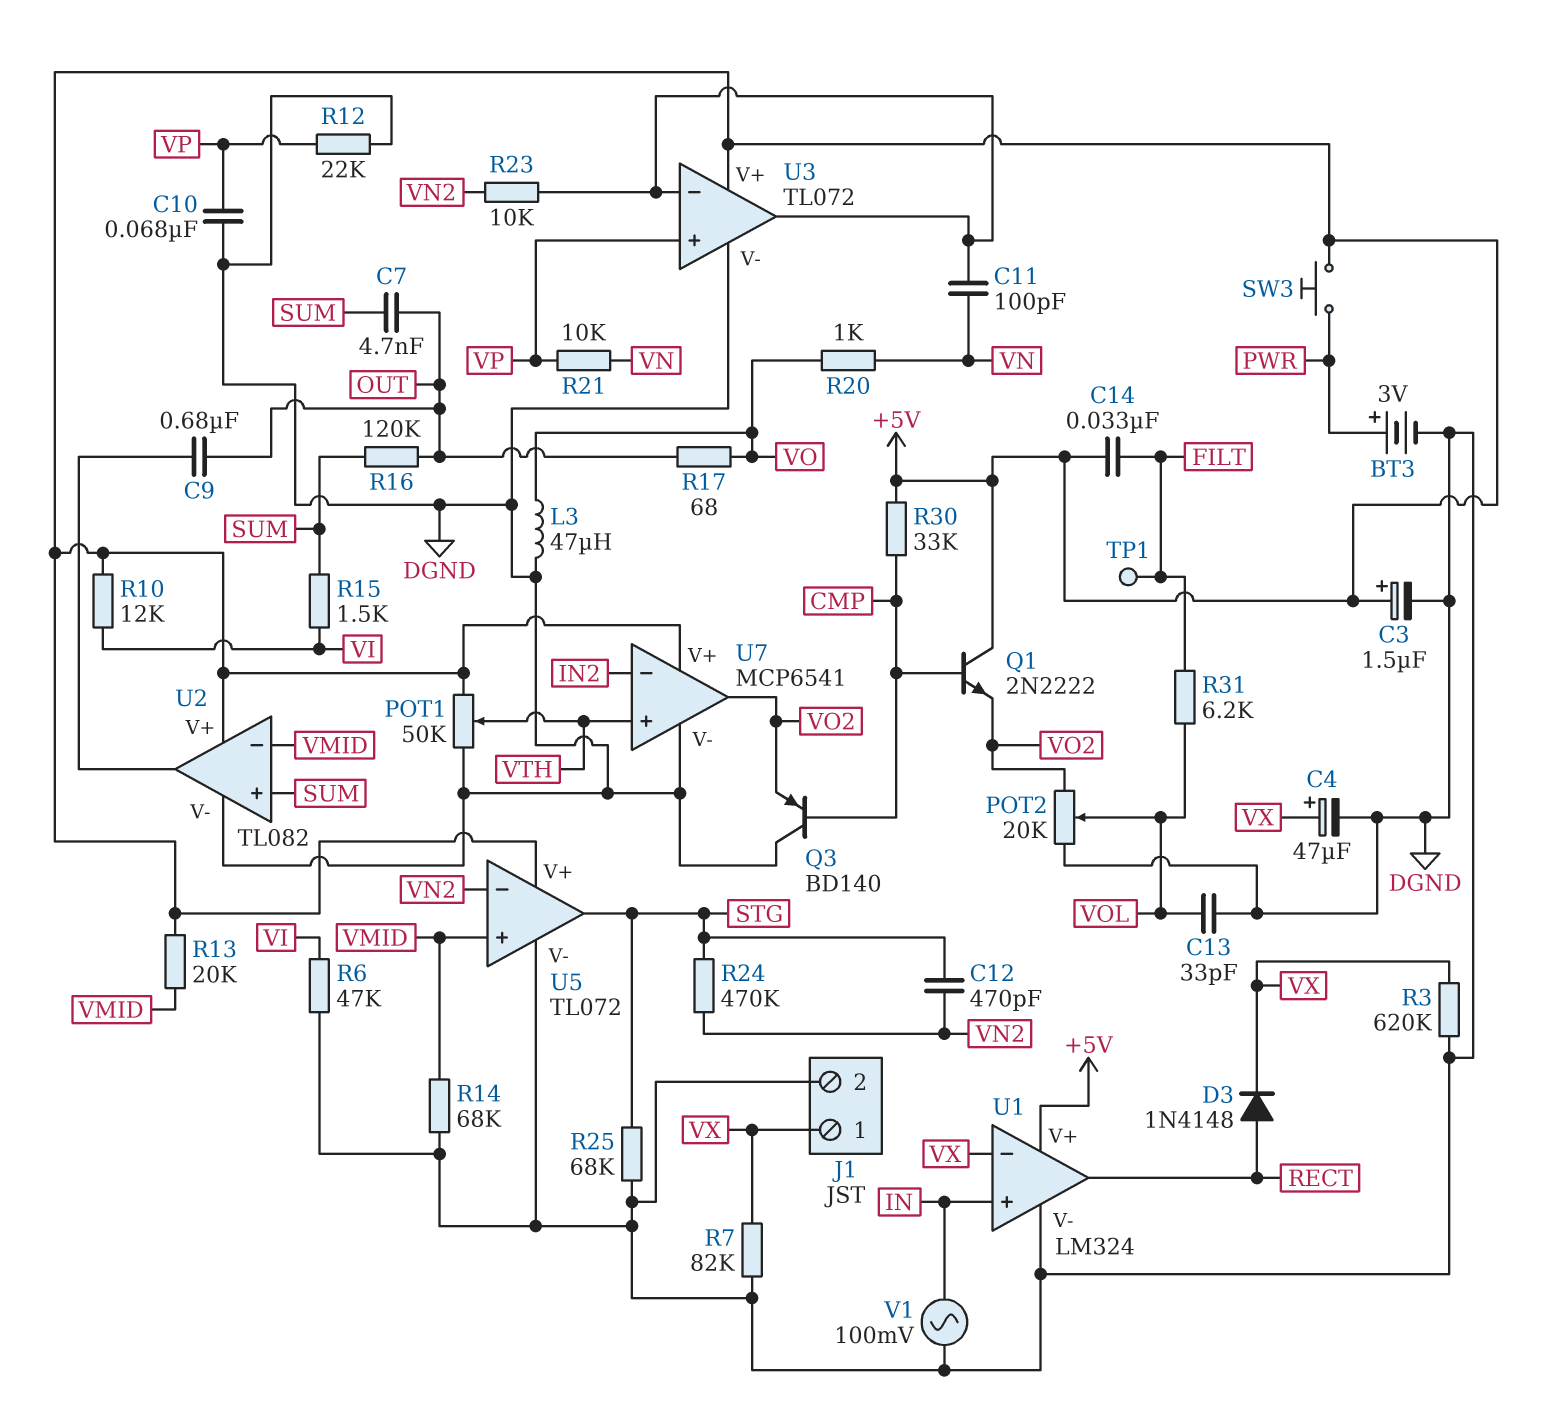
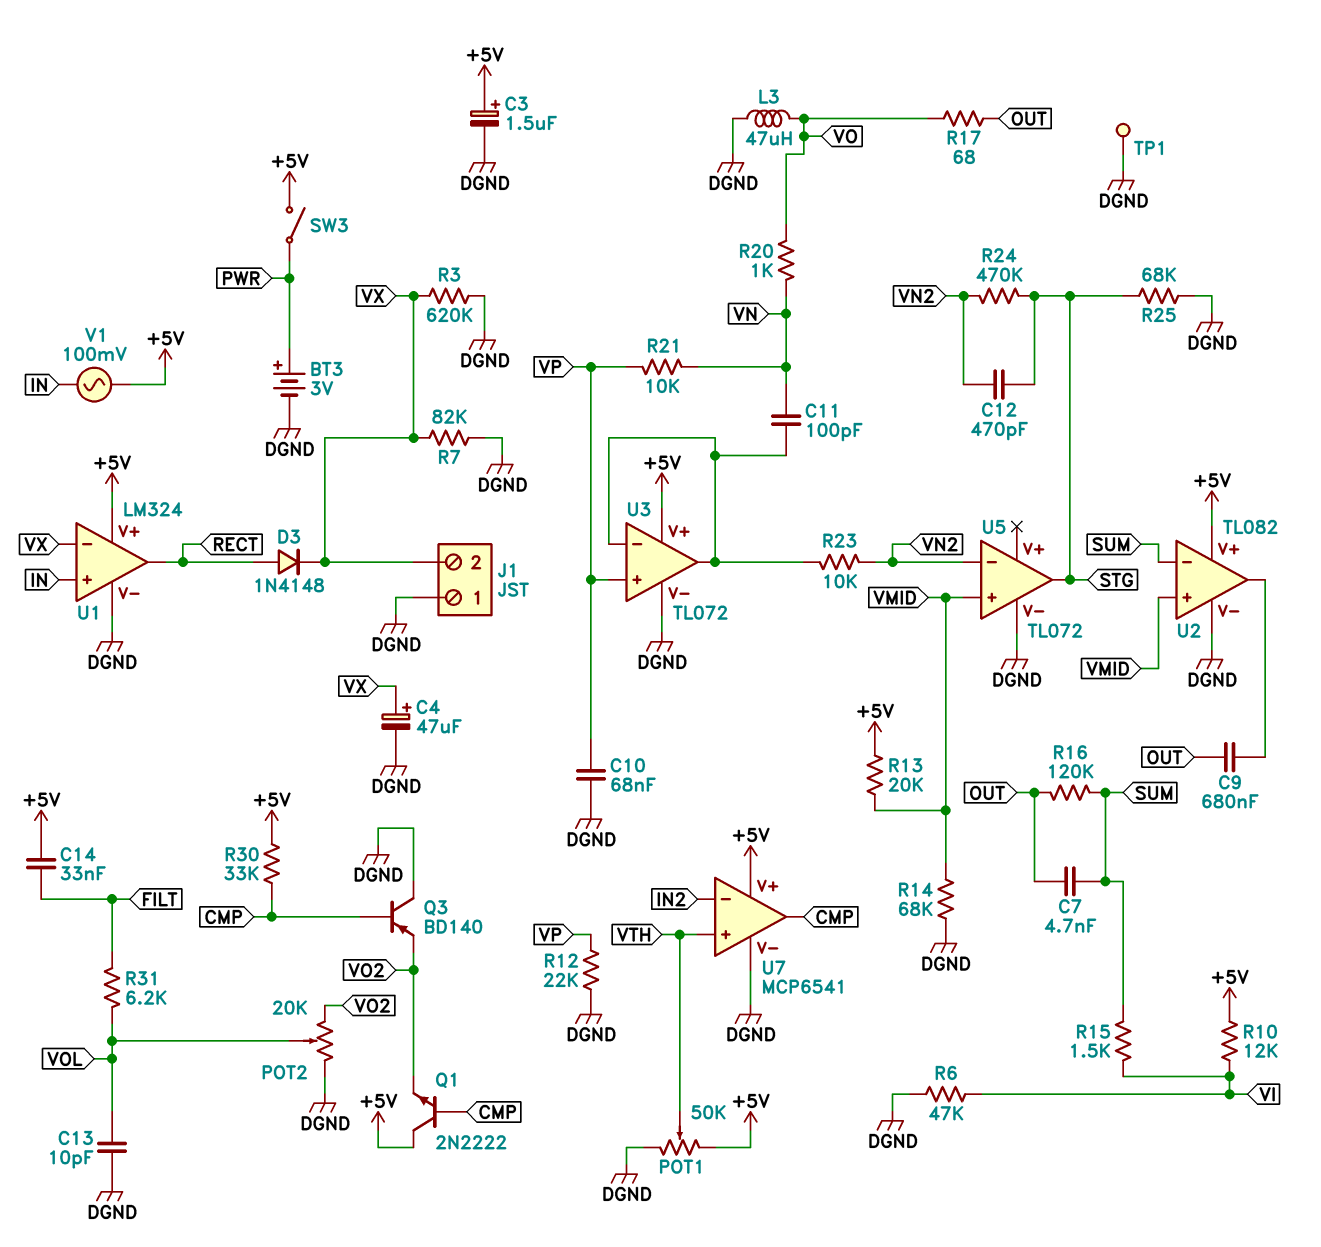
C13: 33pF (DGND, VOL) -> 10pF (DGND, VOL)
J1 pin 1: VX -> DGND
J1 pin 2: DGND -> VX
SW3: button (+5V, PWR) -> switch (+5V, PWR)
TP1: test point (FILT) -> test point (DGND)
U2 pin in+: SUM -> VMID
U2 pin in-: VMID -> SUM
U5 pin V+: +5V -> none
U7 pin out: VO2 -> CMP
V1: AC 100mV (DGND, IN) -> AC 100mV (+5V, IN)

